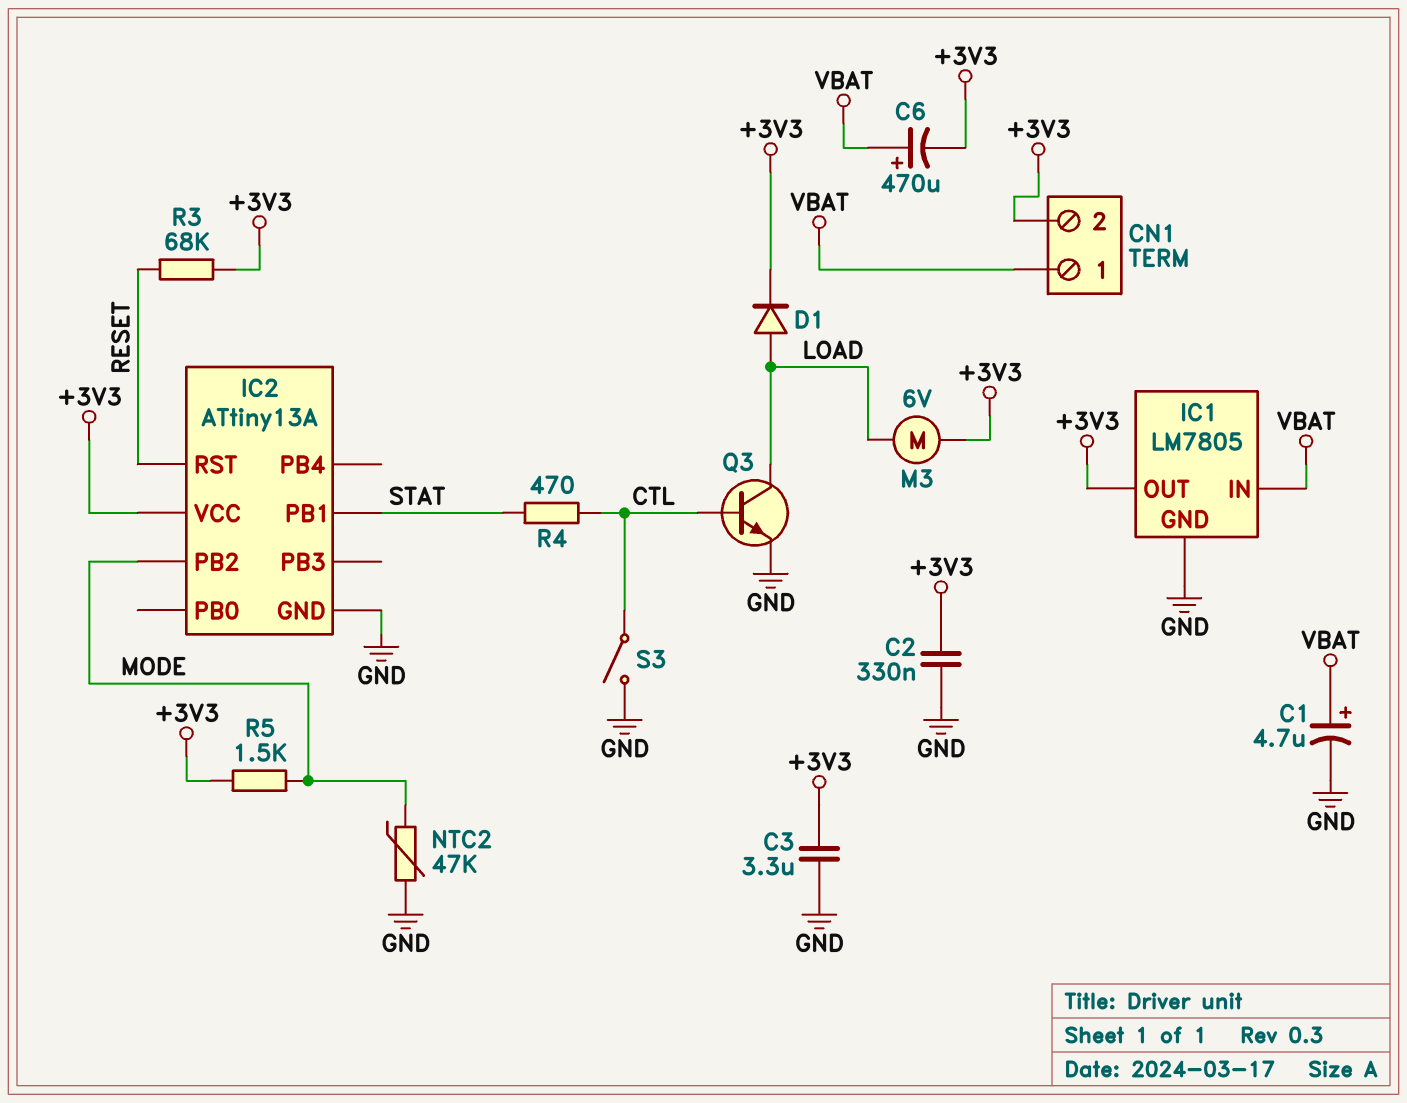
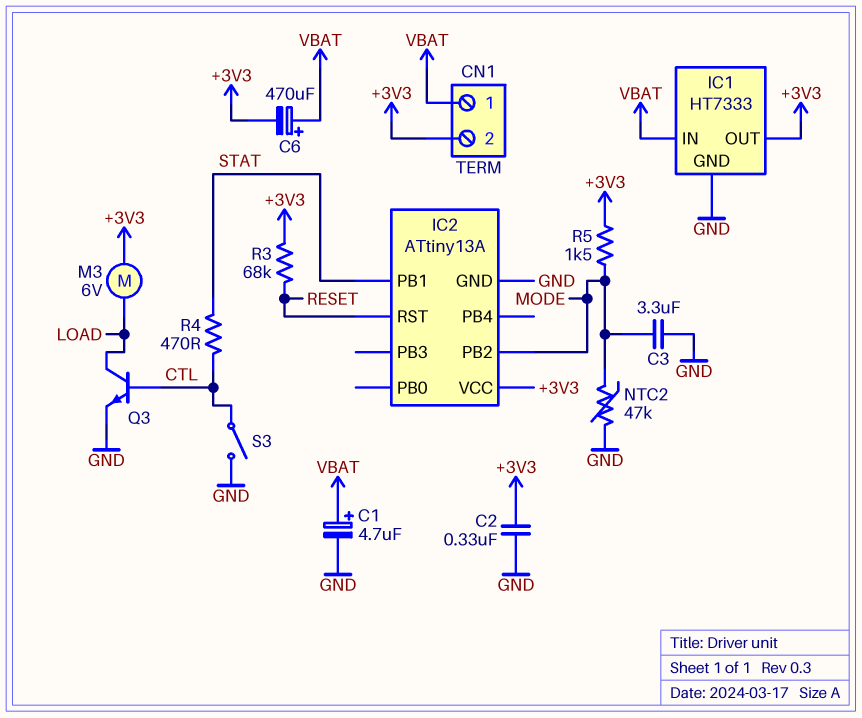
C3: 3.3uF (+3V3, GND) -> 3.3uF (GND, MODE)
D1: diode (A LOAD, K +3V3) -> none
IC1: LM7805 -> HT7333

